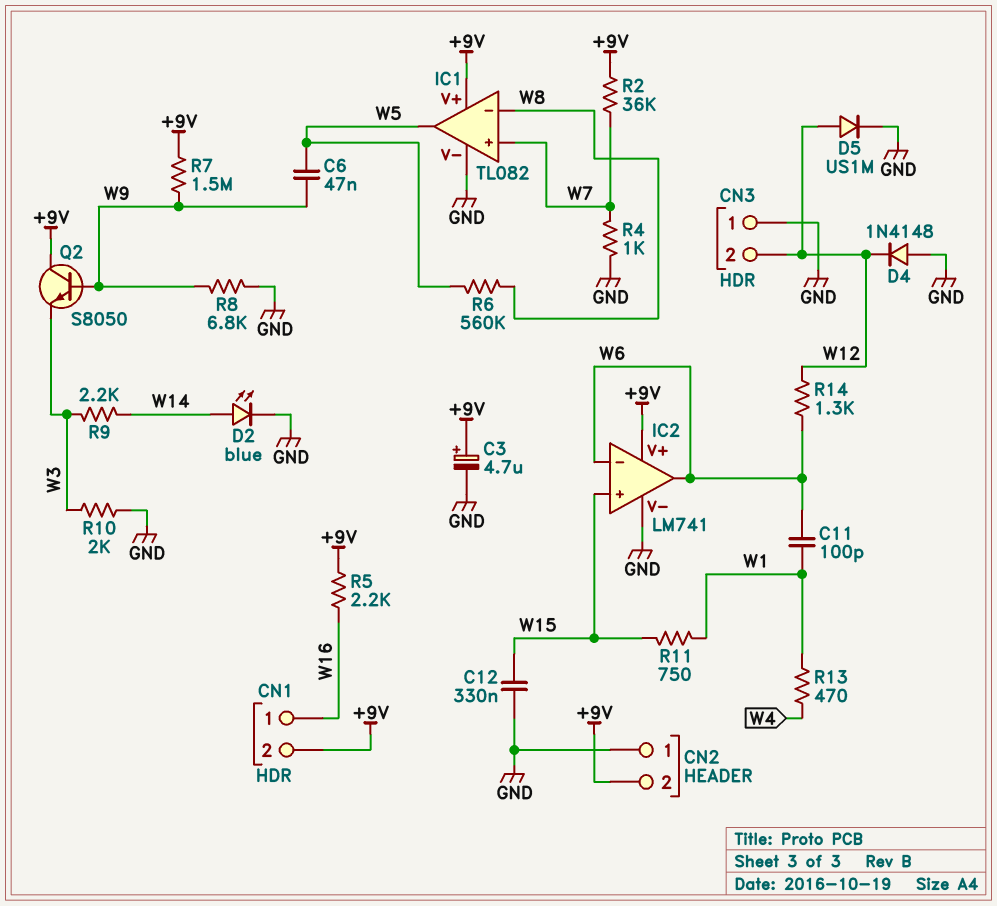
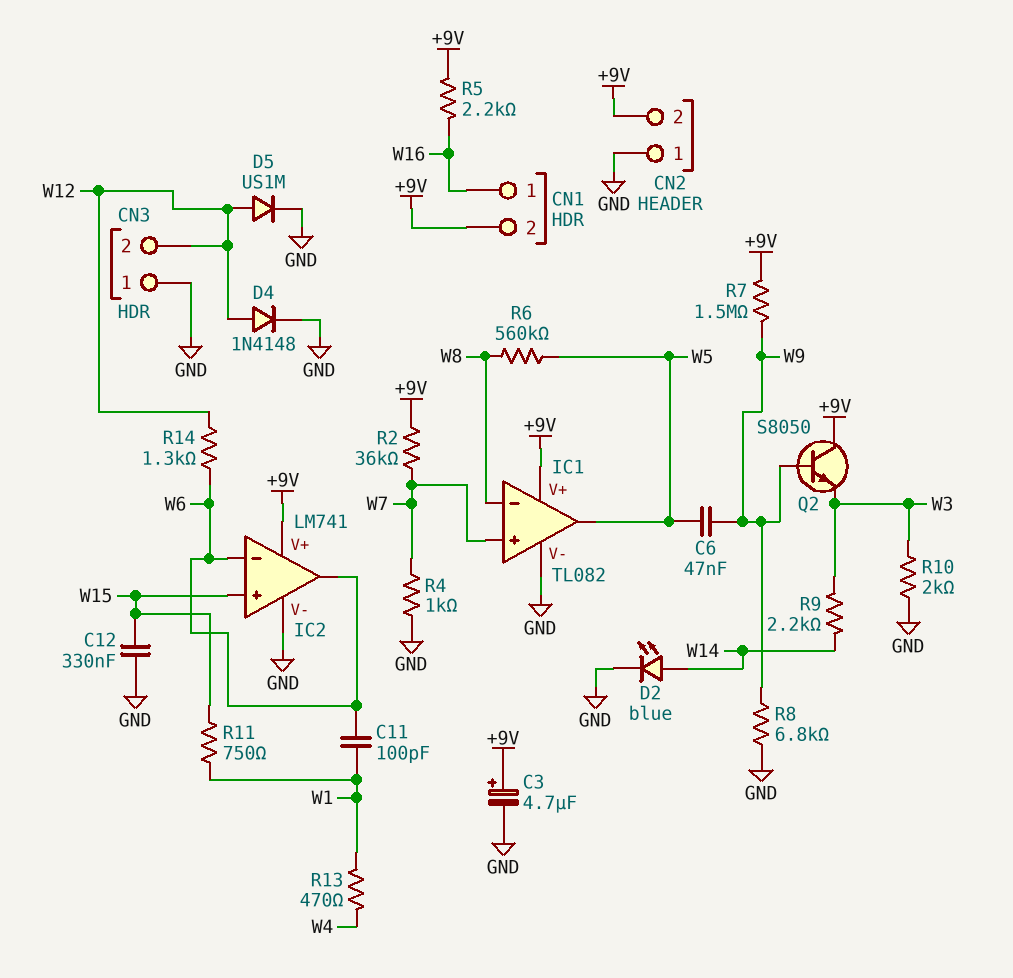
D4: diode 1N4148 (A GND, K W12) -> diode 1N4148 (A W12, K GND)

